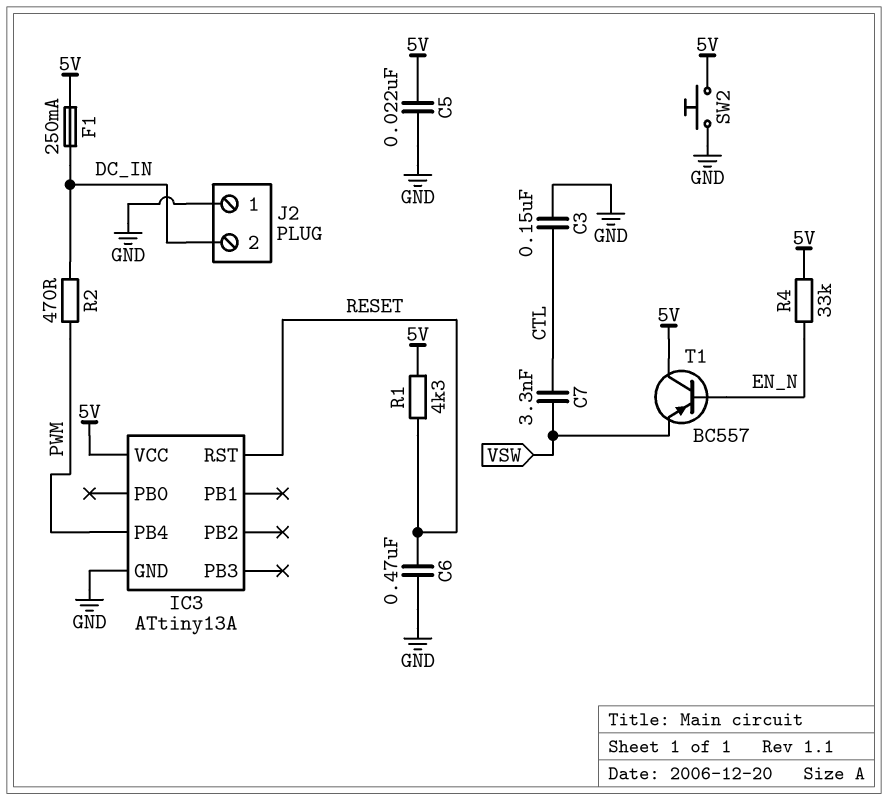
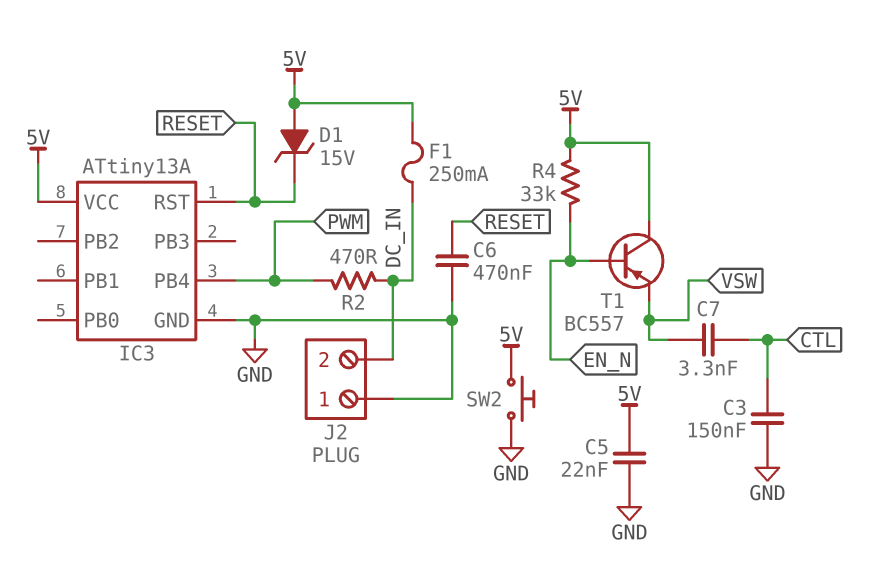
D1: none -> zener 15V (A 5V, K RESET)
R1: 4.3k (5V, RESET) -> none

